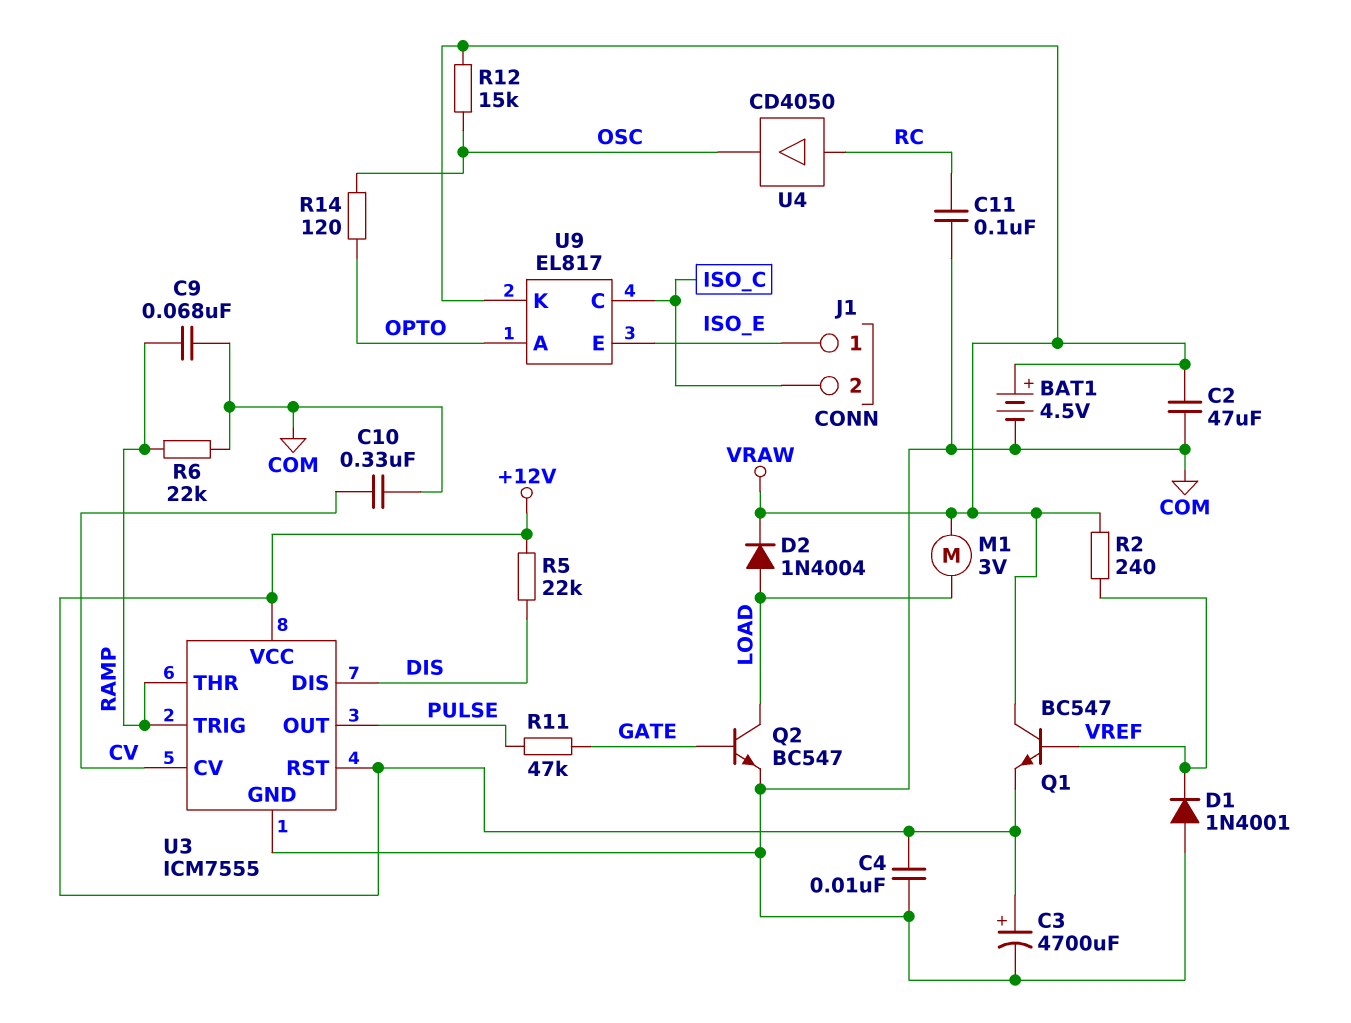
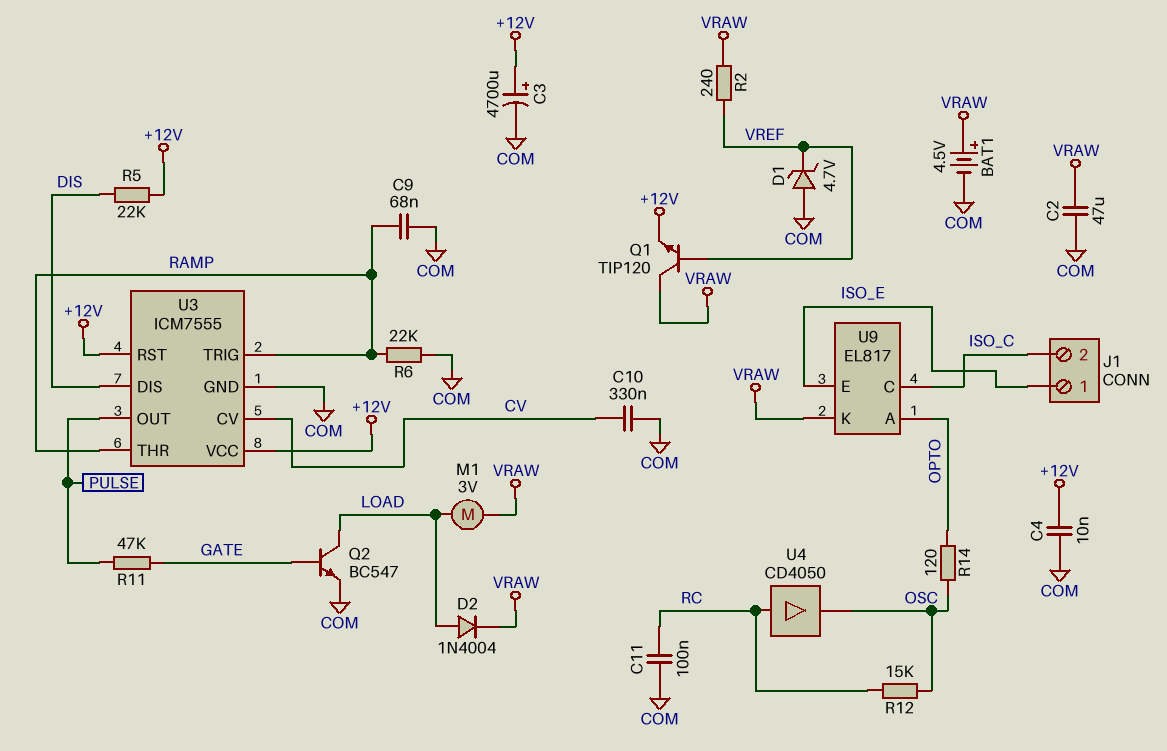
D1: diode 1N4001 (A COM, K VREF) -> zener 4.7V (A COM, K VREF)
Q1: NPN BC547 (B VREF, C VRAW, E +12V) -> NPN TIP120 (B VREF, C VRAW, E +12V)
R12: 15k (OSC, VRAW) -> 15k (OSC, RC)

